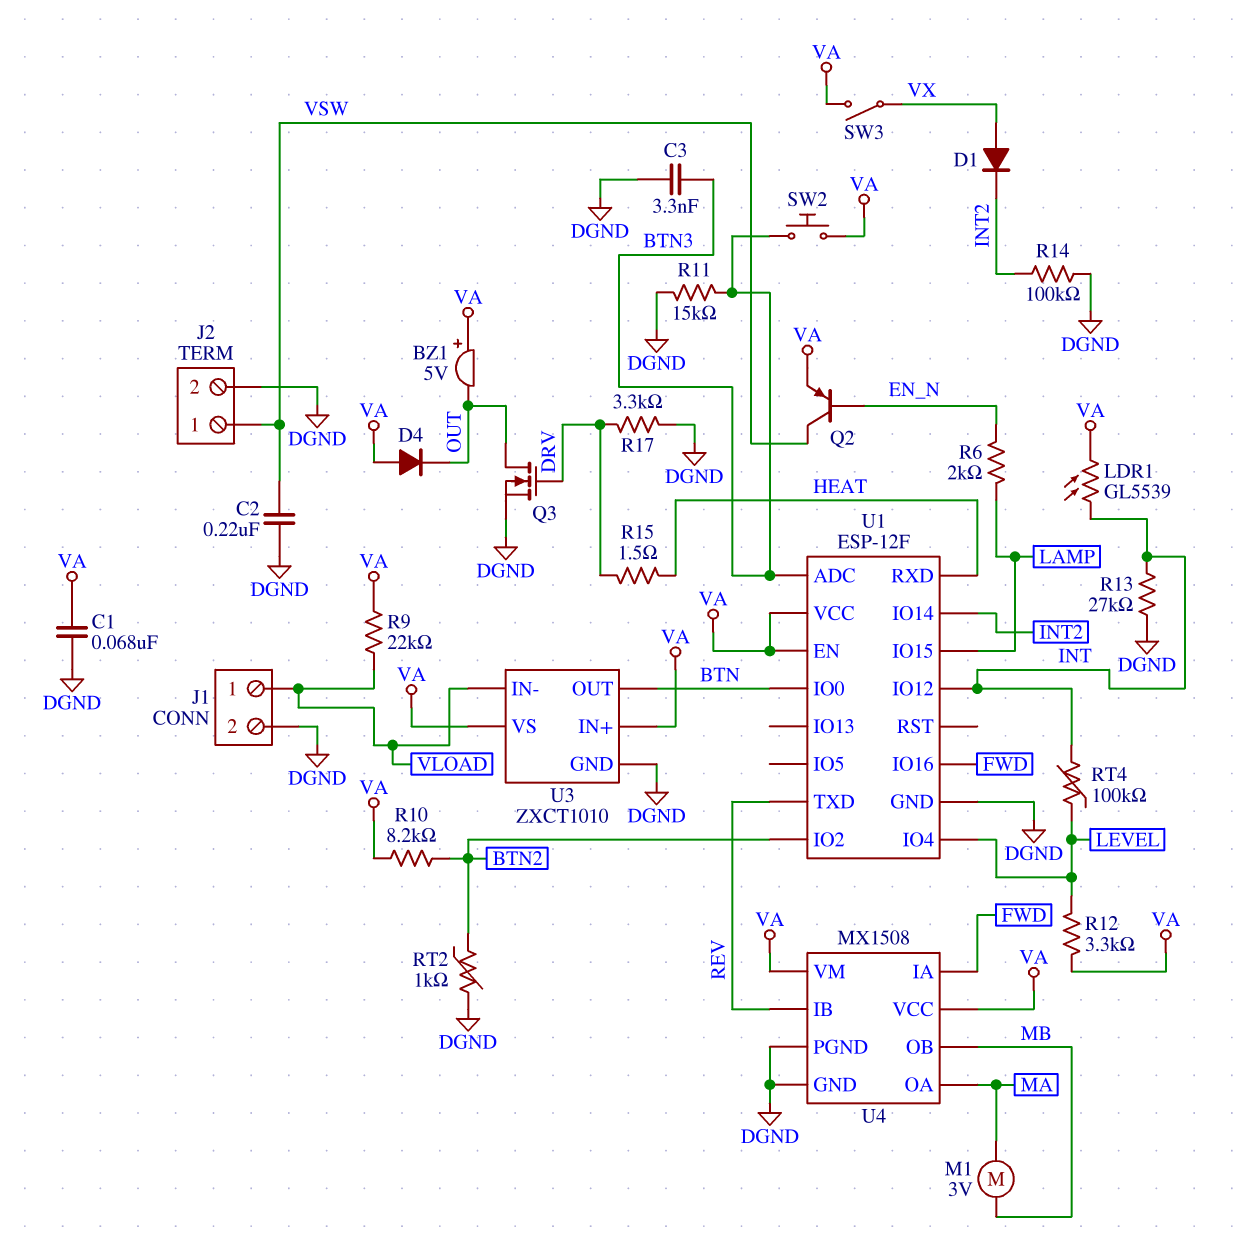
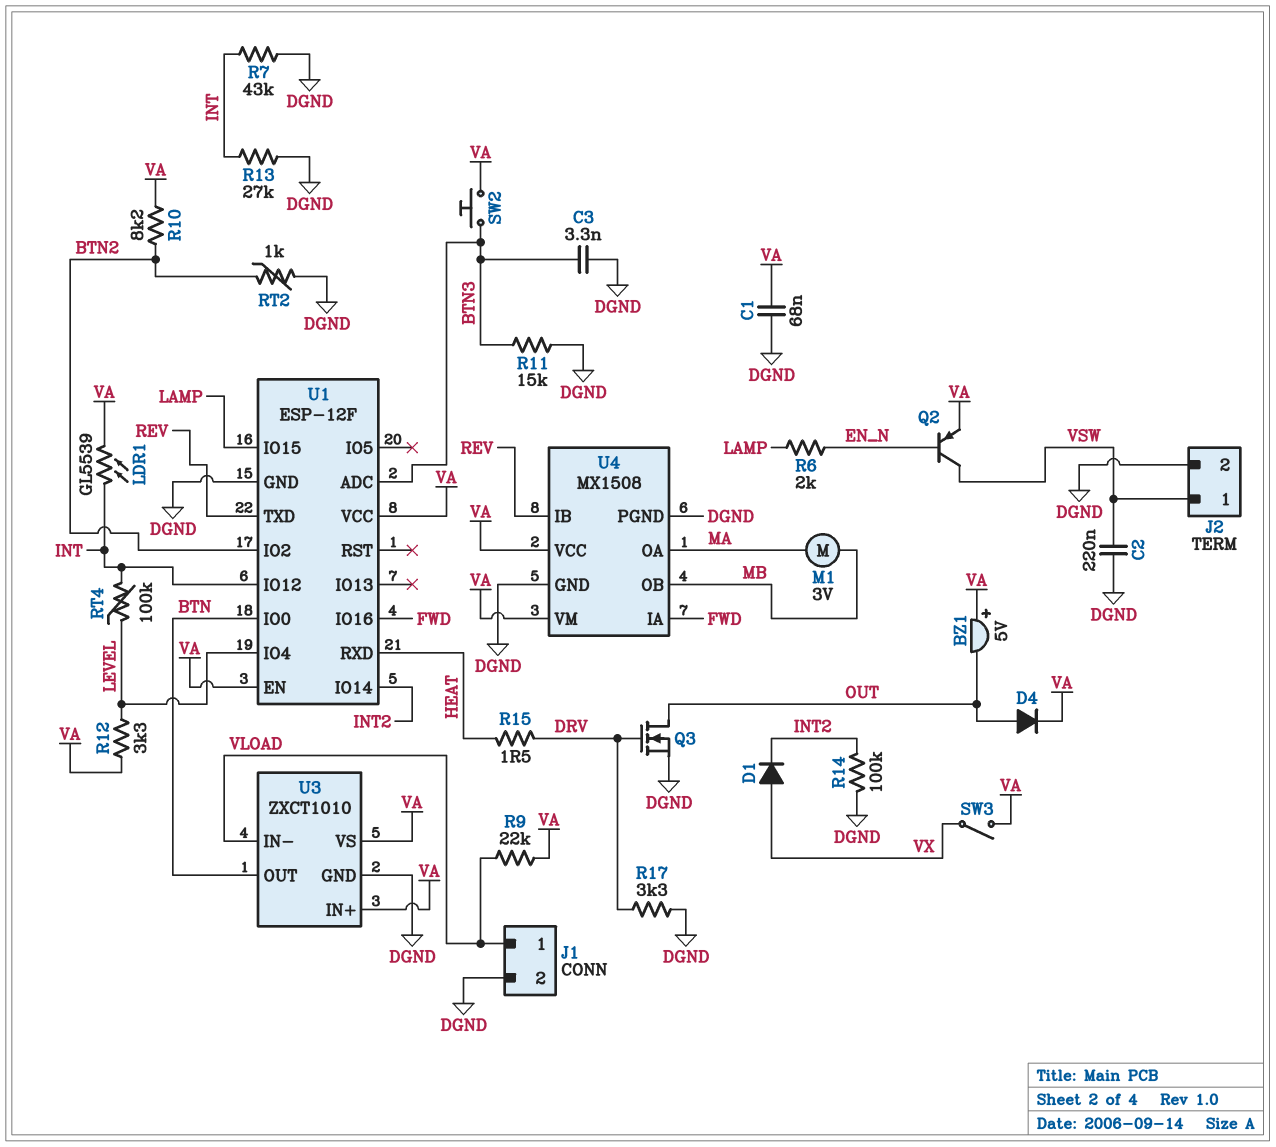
D4: diode (A VA, K OUT) -> diode (A OUT, K VA)
R7: none -> 43k (DGND, INT)

